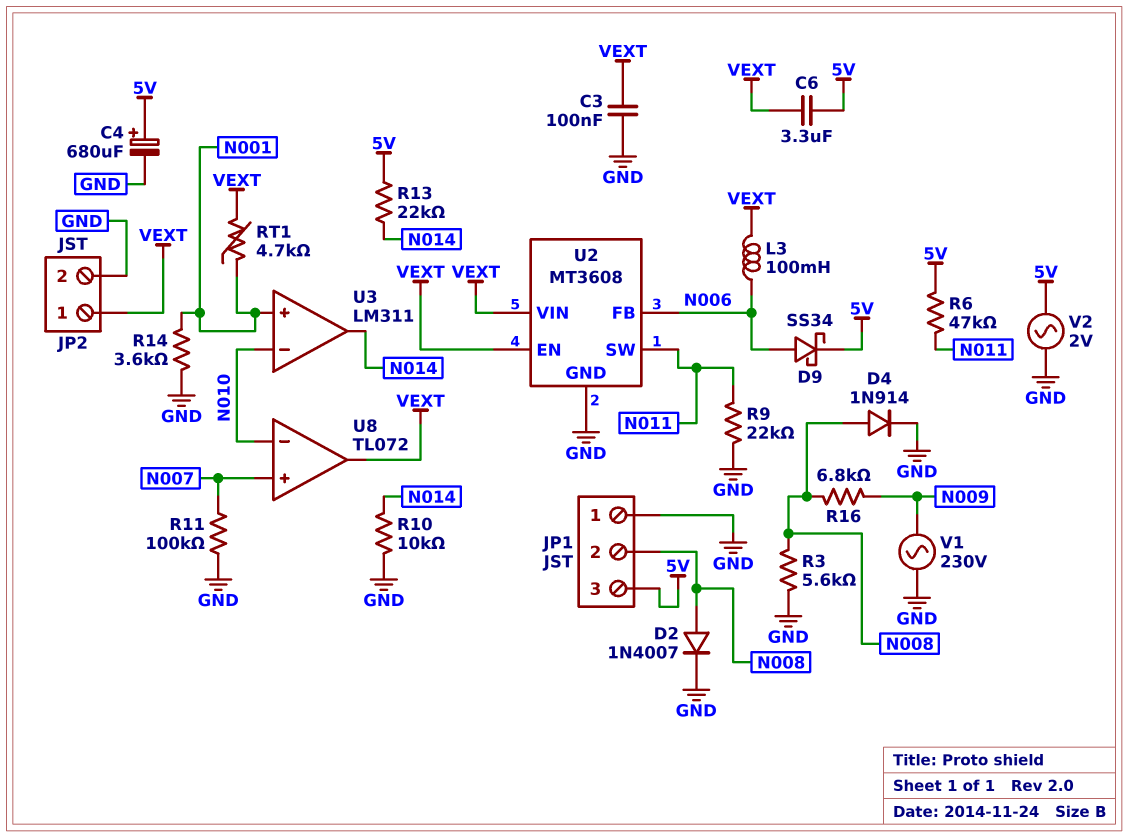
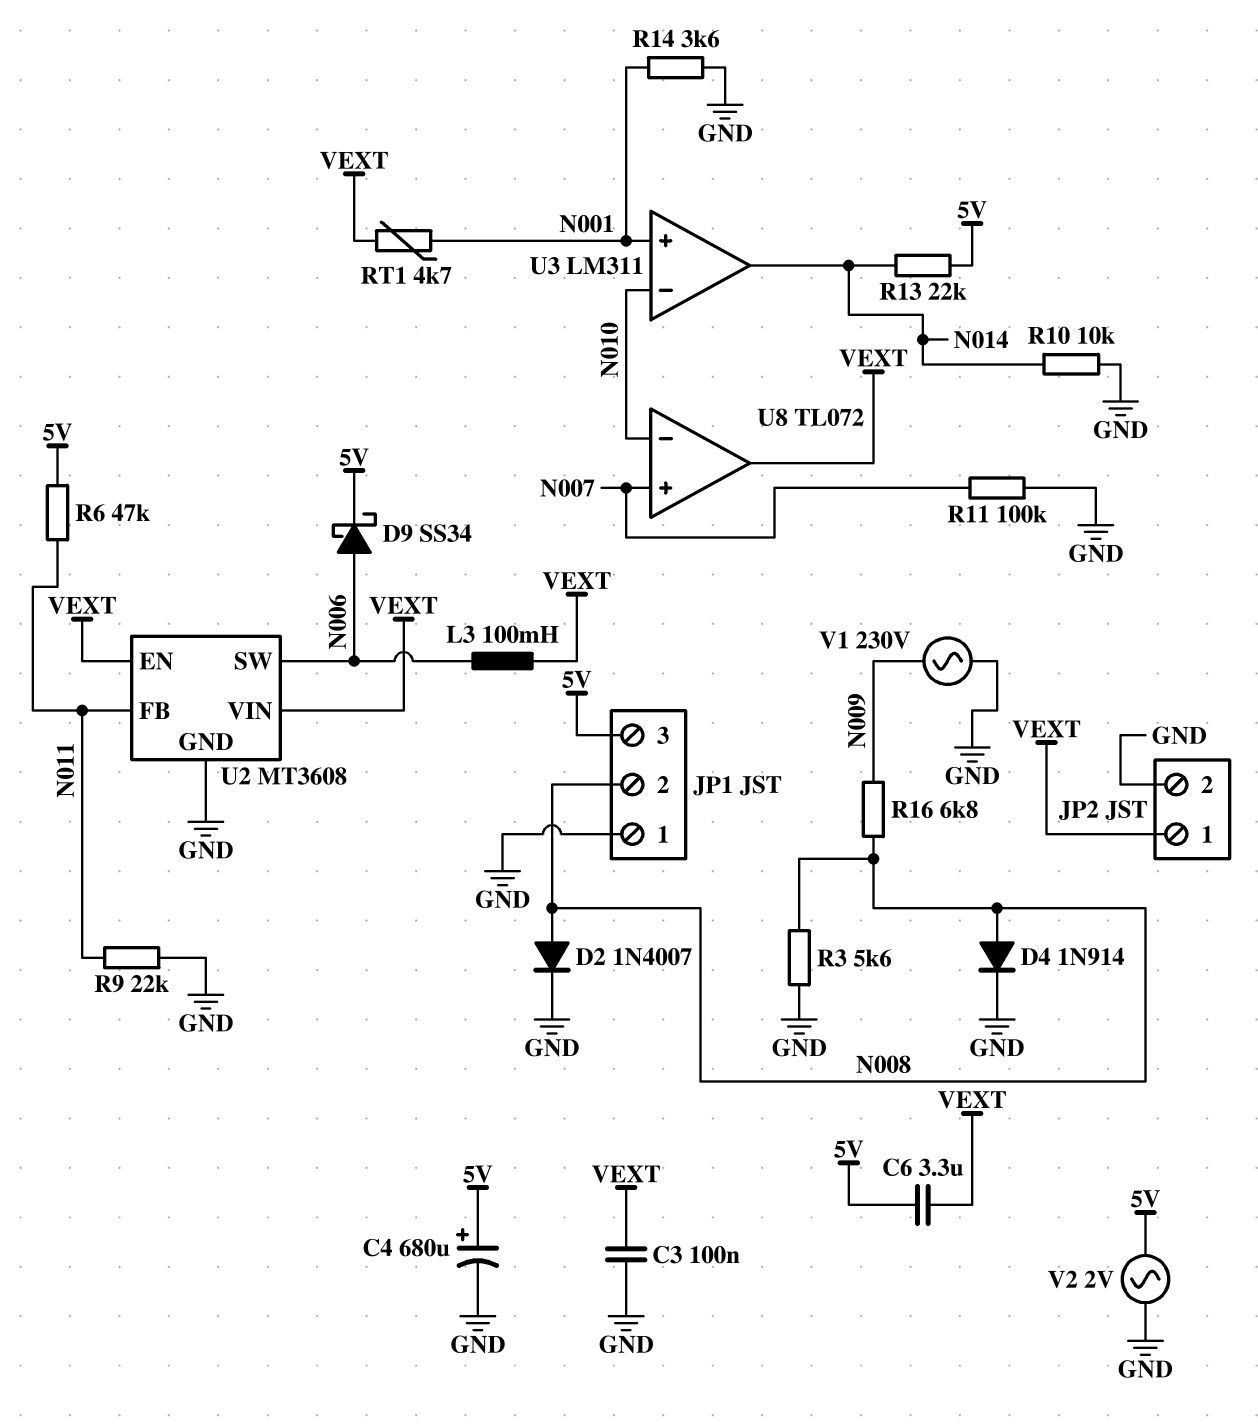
U2 pin FB: N006 -> N011
U2 pin SW: N011 -> N006

